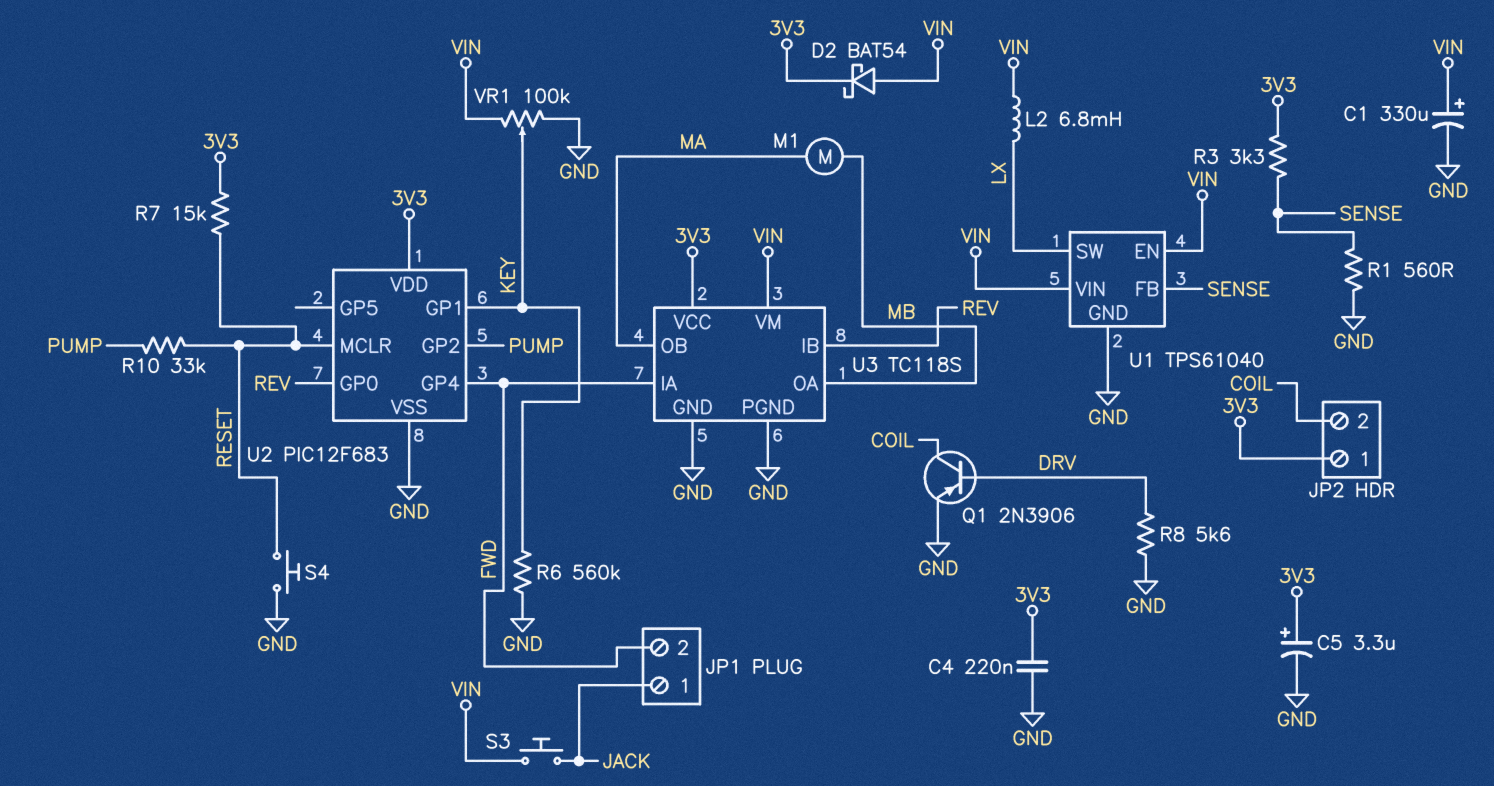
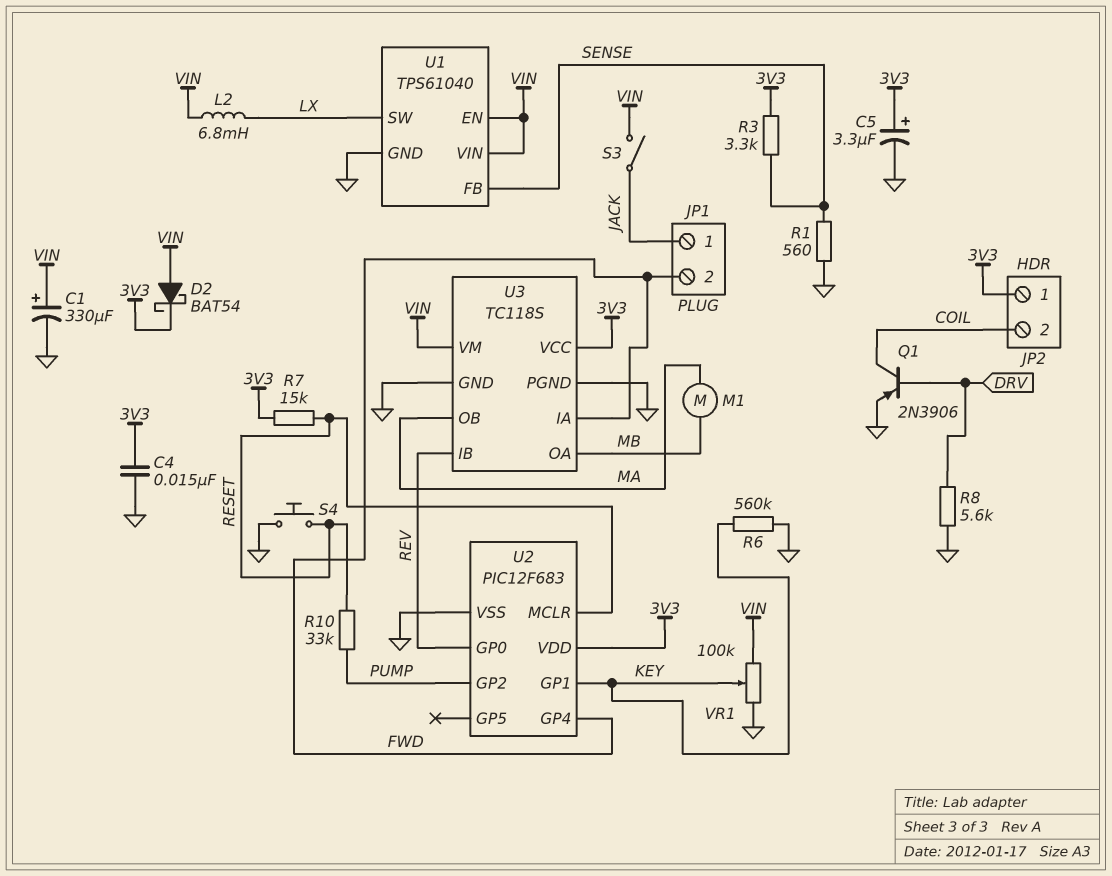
C4: 220nF (3V3, GND) -> 15nF (3V3, GND)
S3: button (JACK, VIN) -> switch (JACK, VIN)

